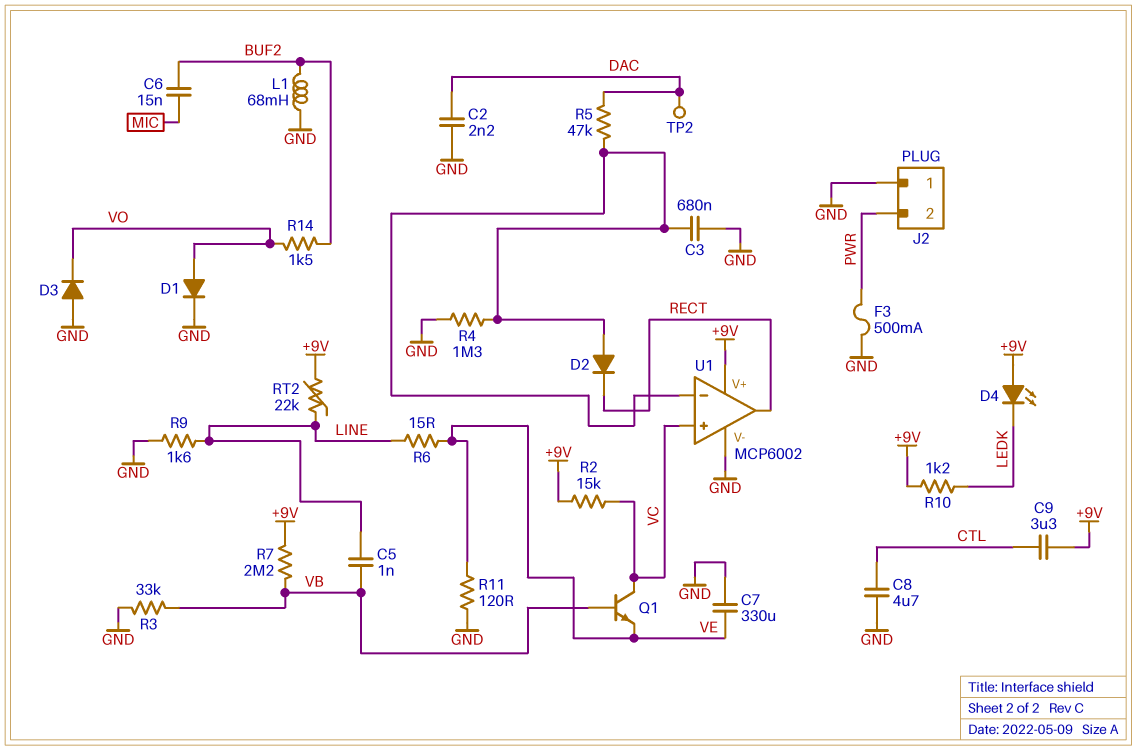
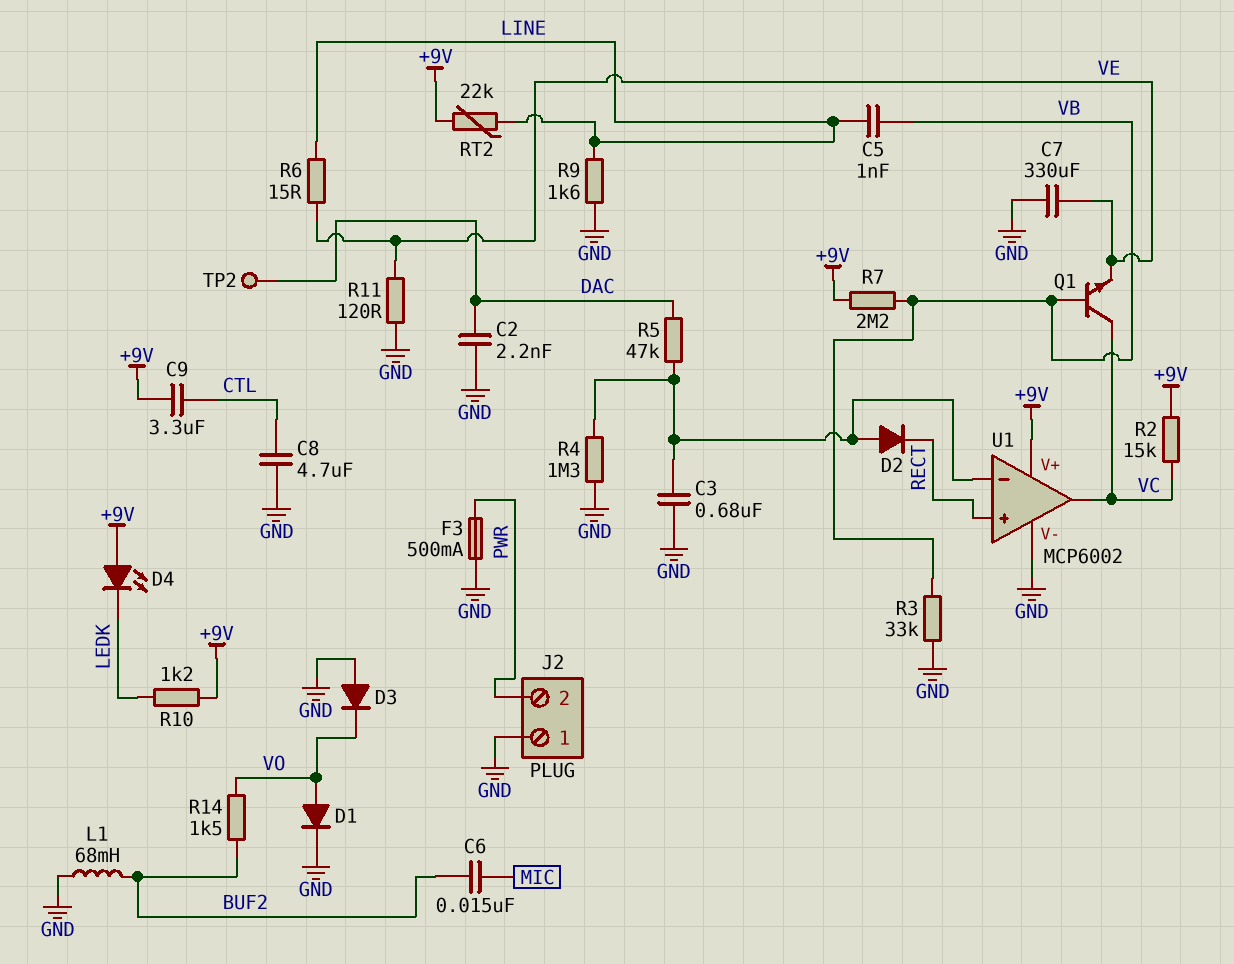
U1 pin in+: VC -> RECT
U1 pin out: RECT -> VC

